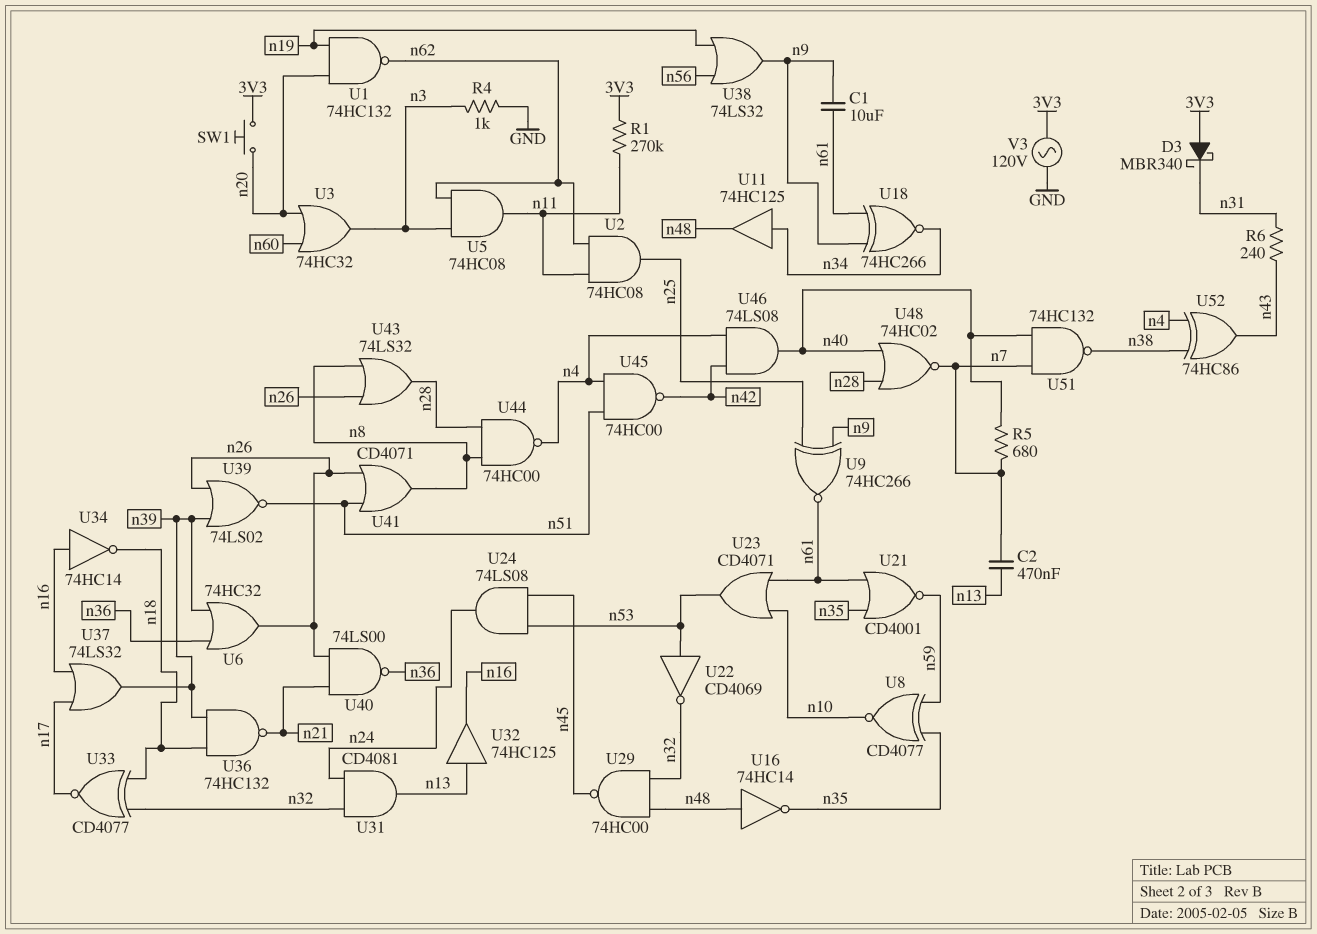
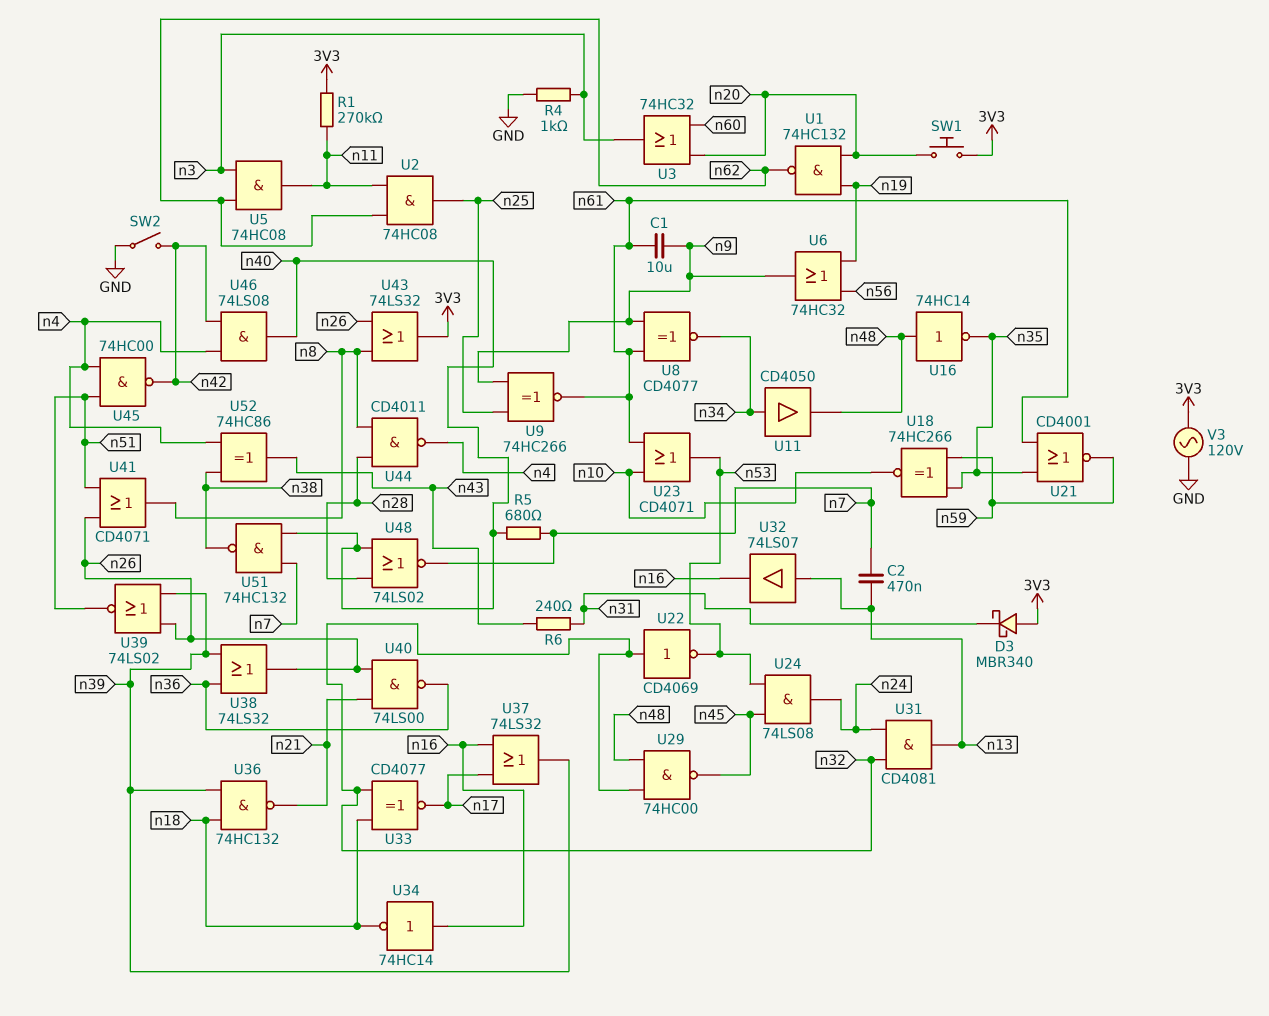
SW2: none -> switch (GND, n42)
U6: OR 74HC32 (in n36, in n39, out n26) -> OR 74HC32 (in n19, in n56, out n9)
U8: XNOR CD4077 (in n35, in n59, out n10) -> XNOR CD4077 (in n9, in n61, out n34)
U11: buffer 74HC125 (in n34, out n48) -> buffer CD4050 (in n34, out n48)
U18: XNOR 74HC266 (in n9, in n61, out n34) -> XNOR 74HC266 (in n35, in n59, out n10)
U22: NOT CD4069 (in n53, out n32) -> NOT CD4069 (in n32, out n53)
U32: buffer 74HC125 (in n13, out n16) -> buffer 74LS07 (in n13, out n16)
U38: OR 74LS32 (in n19, in n56, out n9) -> OR 74LS32 (in n36, in n39, out n26)
U43: OR 74LS32 (in n8, in n26, out n28) -> OR 74LS32 (in n8, in n26, out 3V3)
U44: NAND 74HC00 (in n8, in n28, out n4) -> NAND CD4011 (in n8, in n28, out n4)
U48: NOR 74HC02 (in n28, in n40, out n7) -> NOR 74LS02 (in n28, in n40, out n7)

